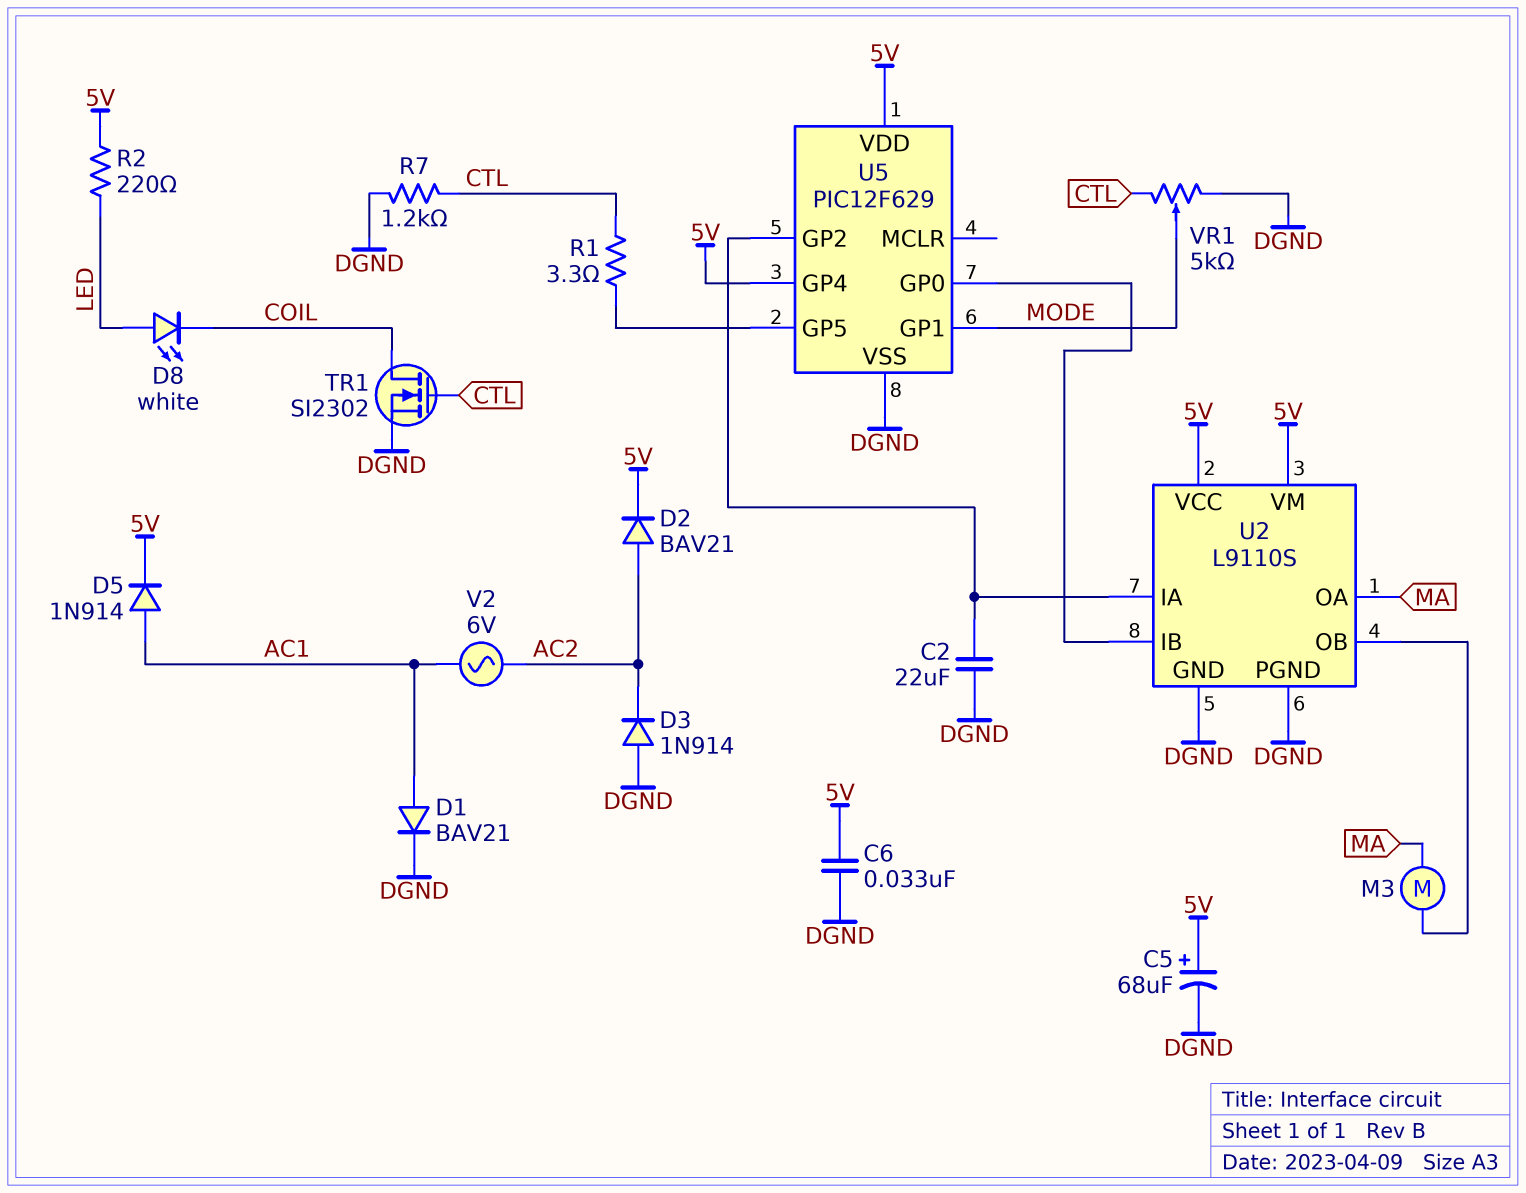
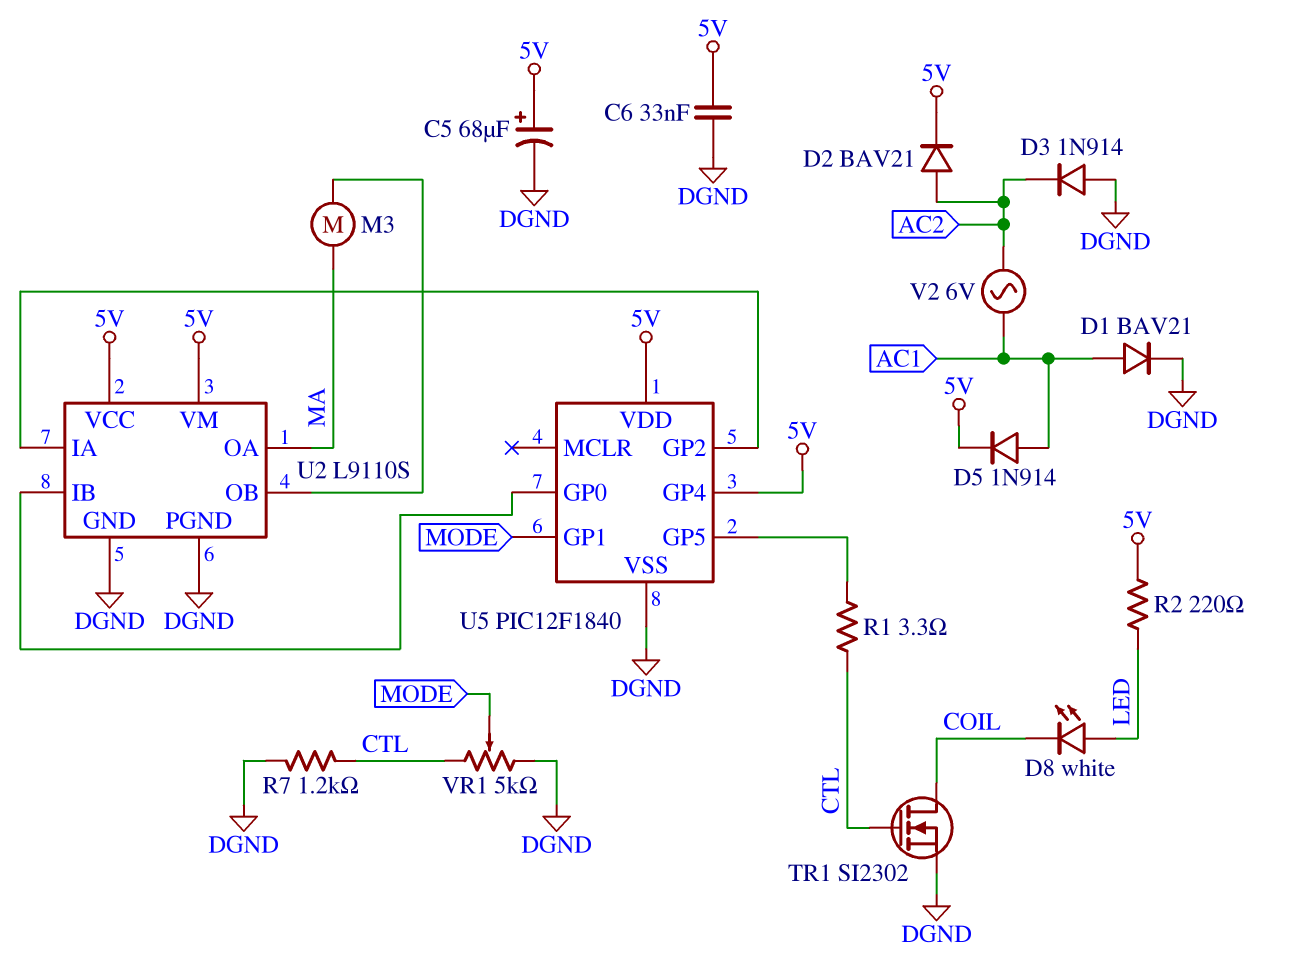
C2: 22uF (DGND, U2/IA) -> none
U5: PIC12F629 -> PIC12F1840

